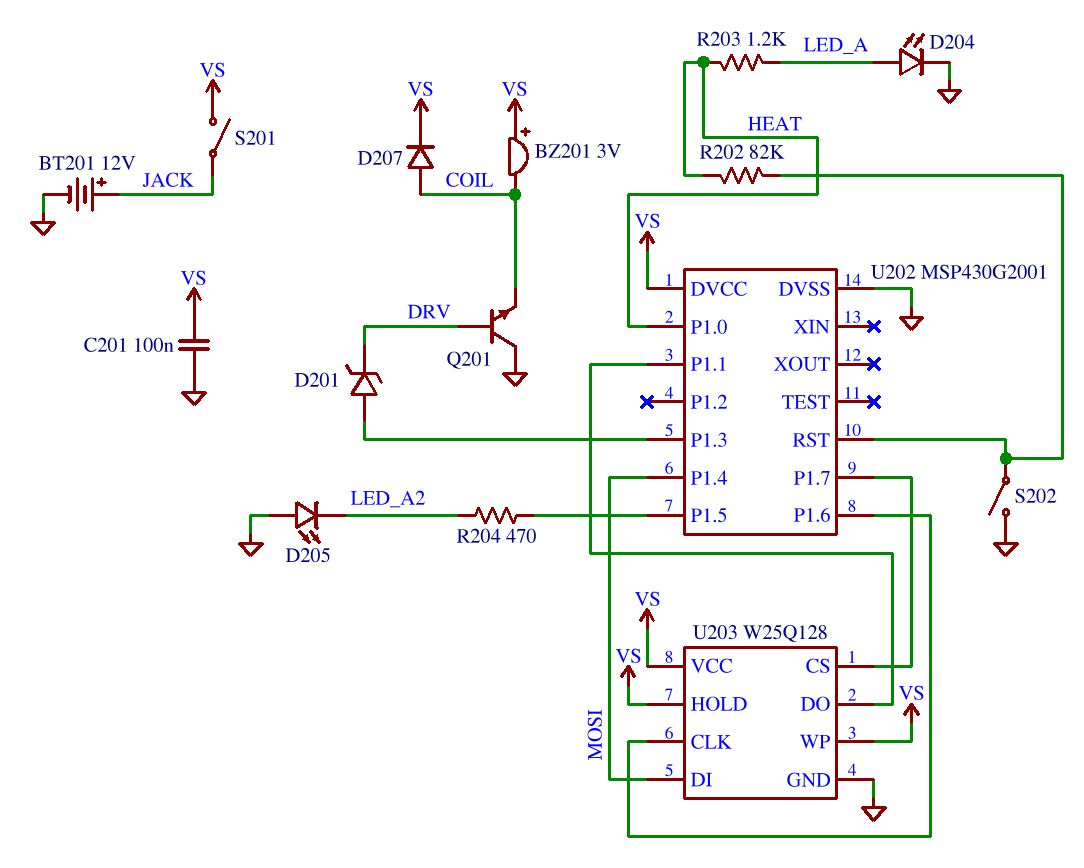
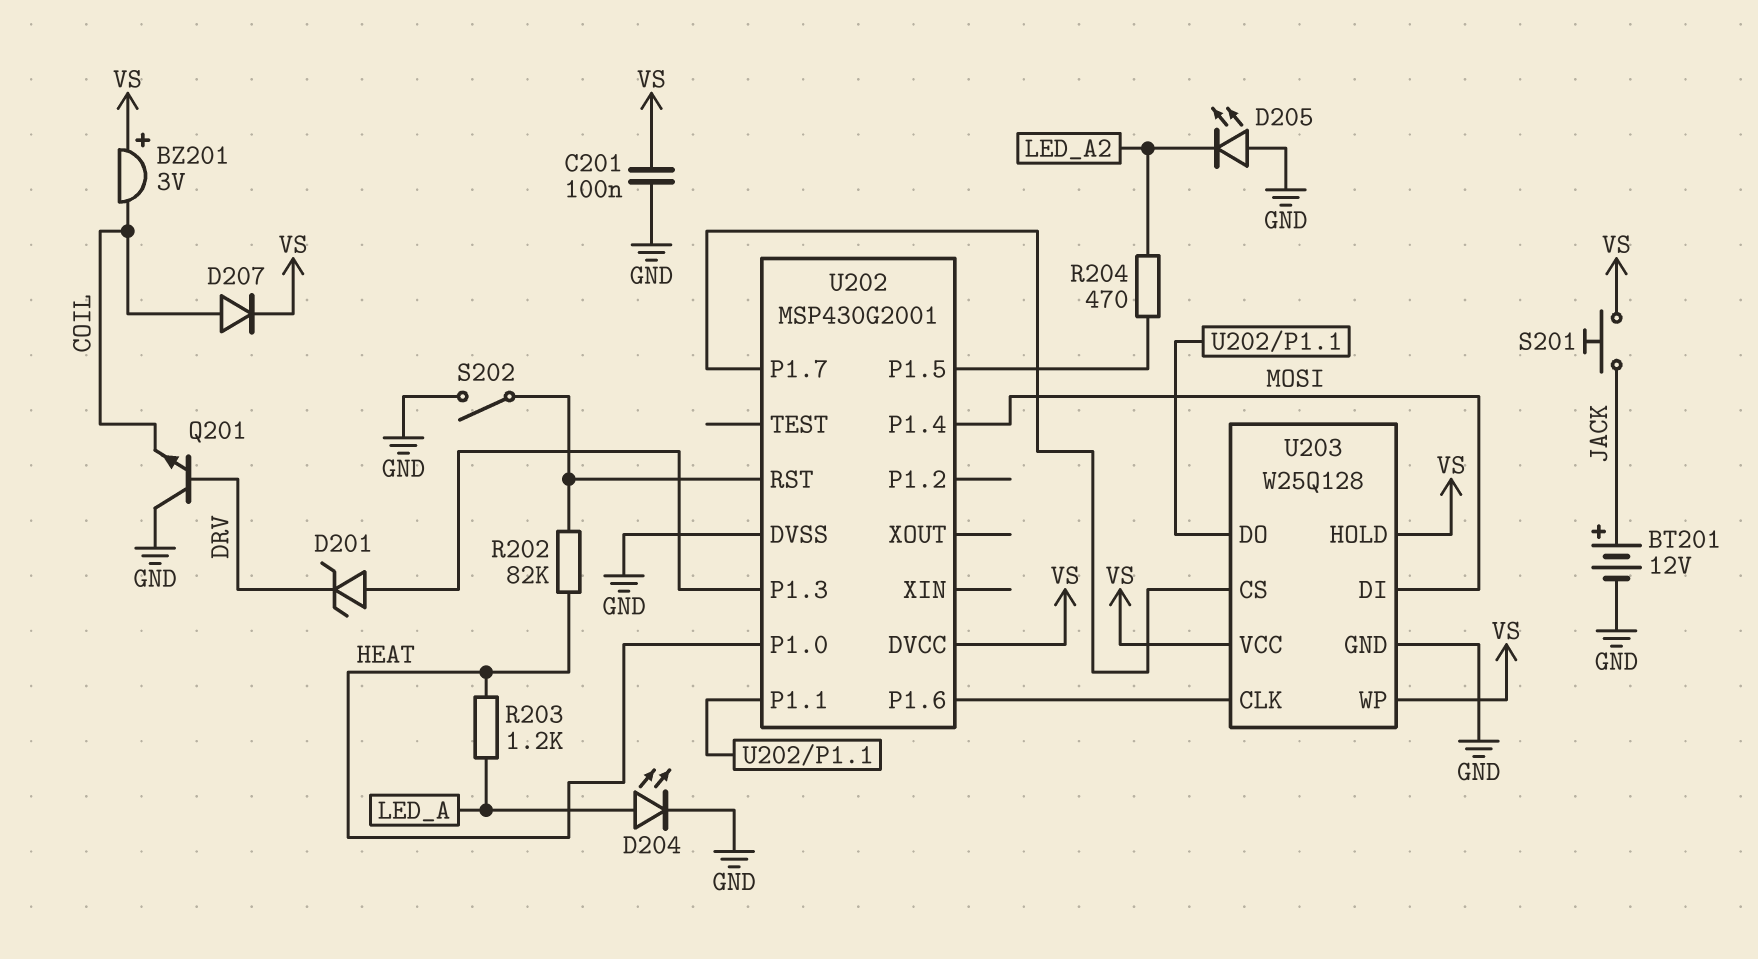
S201: switch (JACK, VS) -> button (JACK, VS)

